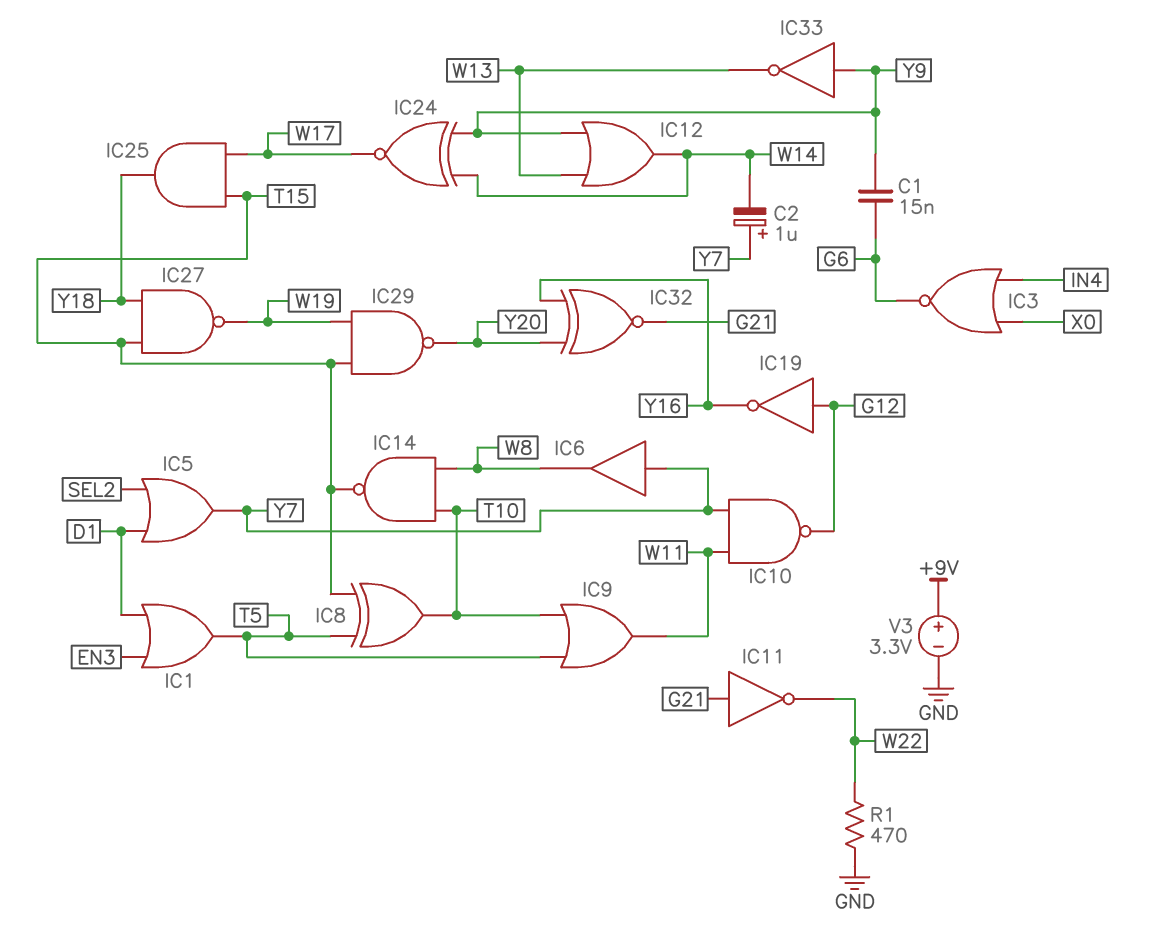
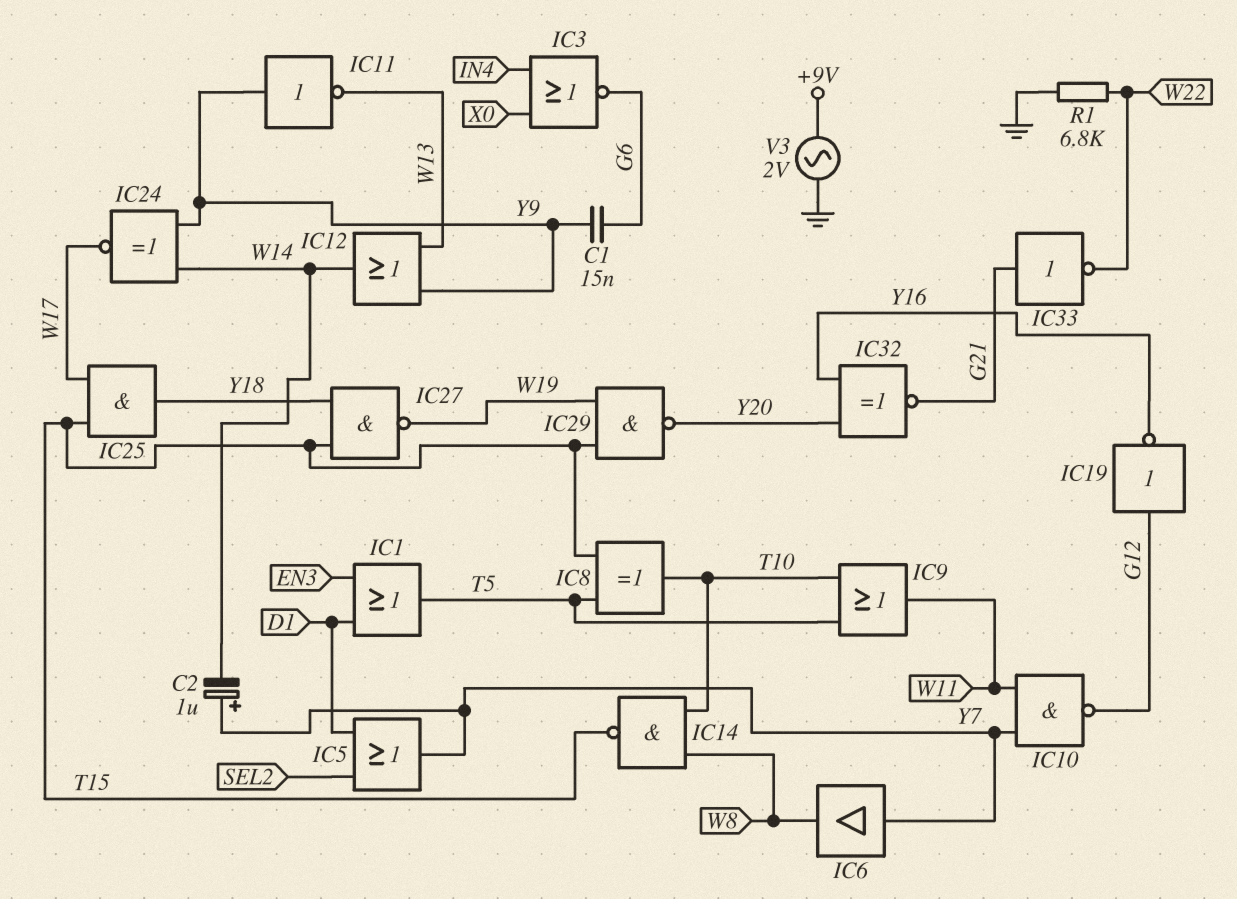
IC11: NOT (in G21, out W22) -> NOT (in Y9, out W13)
IC33: NOT (in Y9, out W13) -> NOT (in G21, out W22)
R1: 470 (GND, W22) -> 6.8k (GND, W22)
V3: 3.3V (plus +9V, minus GND) -> AC 2V (+9V, GND)

